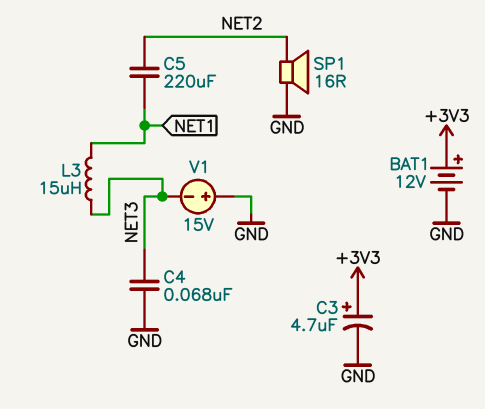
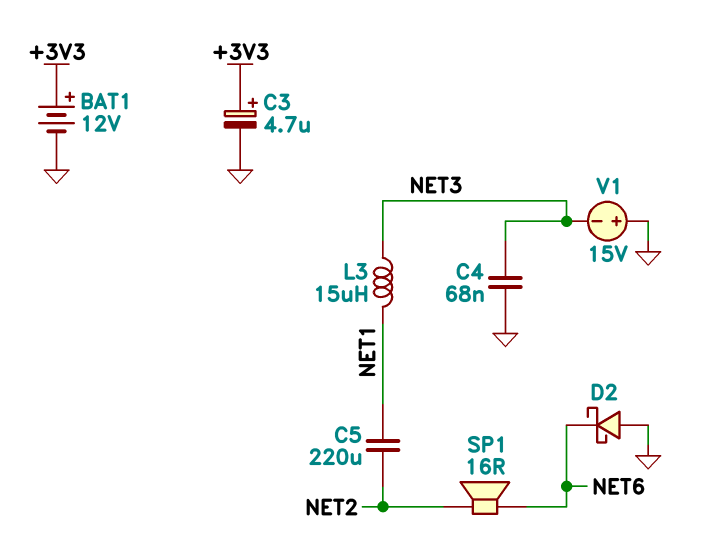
D2: none -> schottky (A GND, K NET6)
SP1: speaker 16R (GND, NET2) -> speaker 16R (NET2, NET6)

